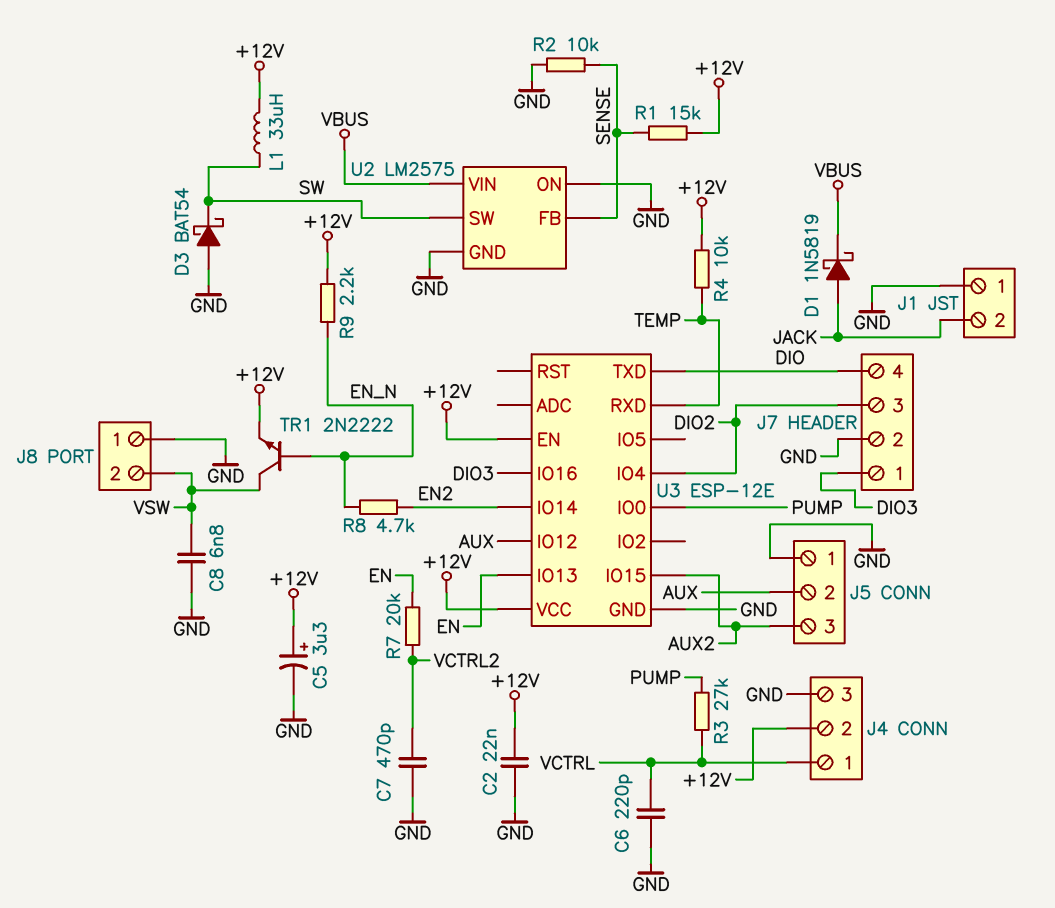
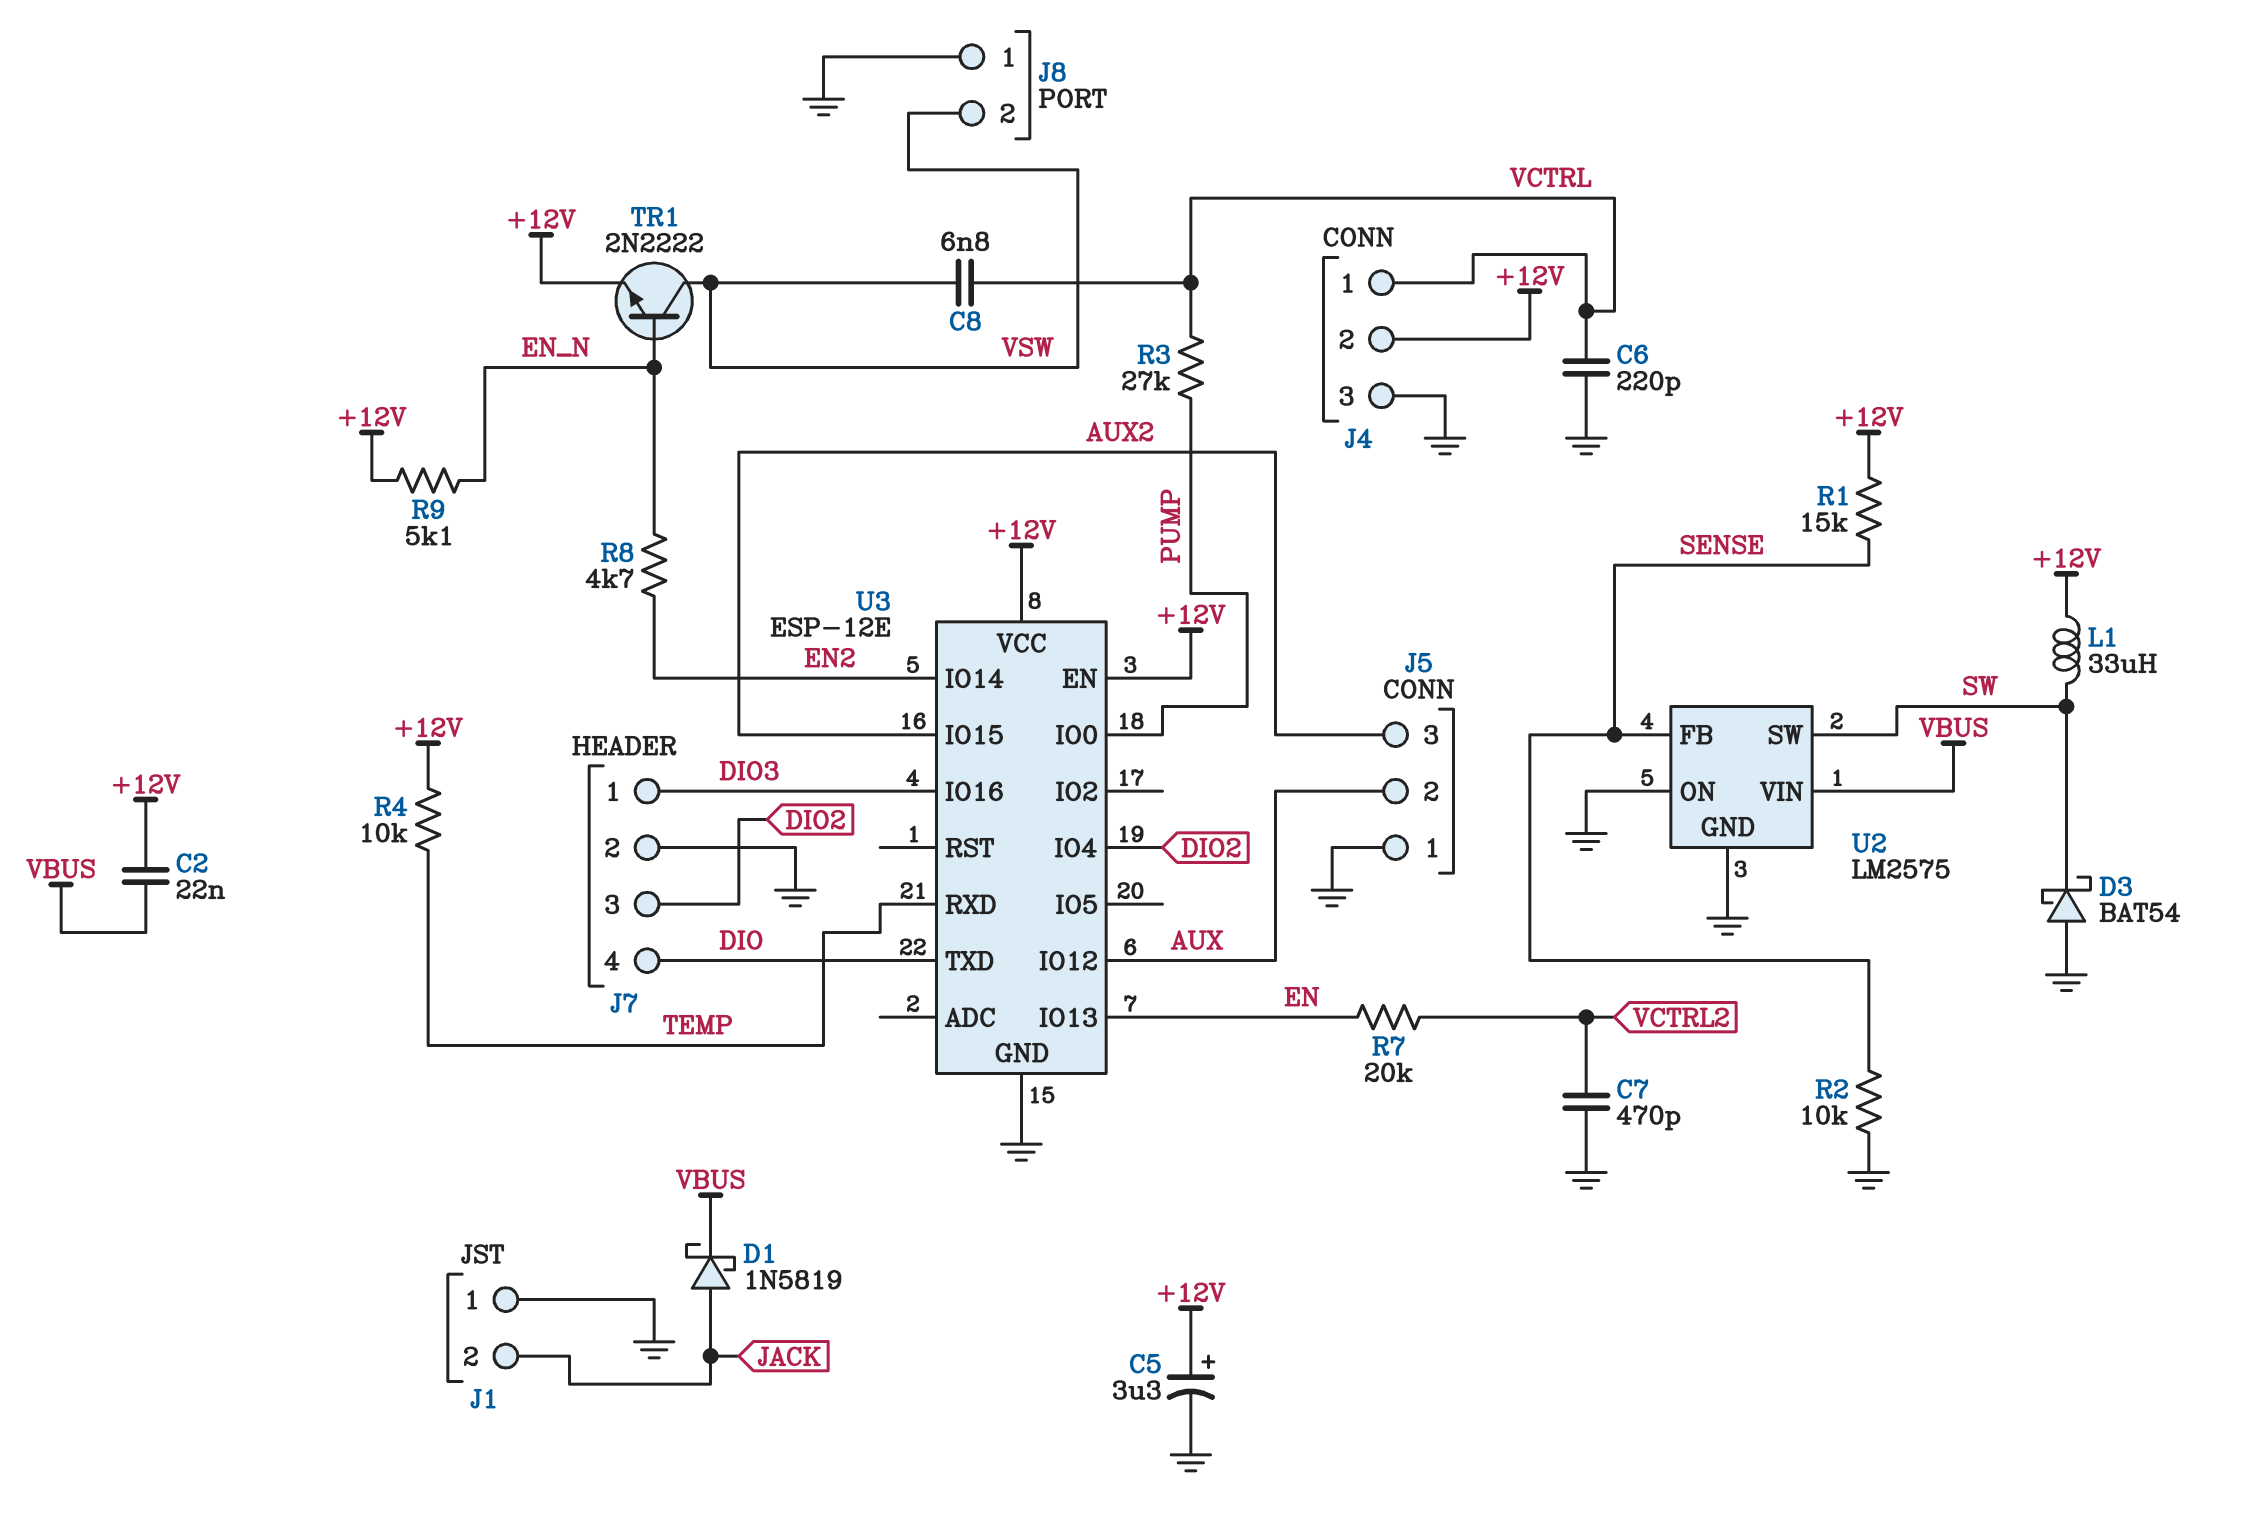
C2: 22nF (+12V, GND) -> 22nF (+12V, VBUS)
C8: 6.8nF (GND, VSW) -> 6.8nF (VCTRL, VSW)
R9: 2.2k (+12V, EN_N) -> 5.1k (+12V, EN_N)

